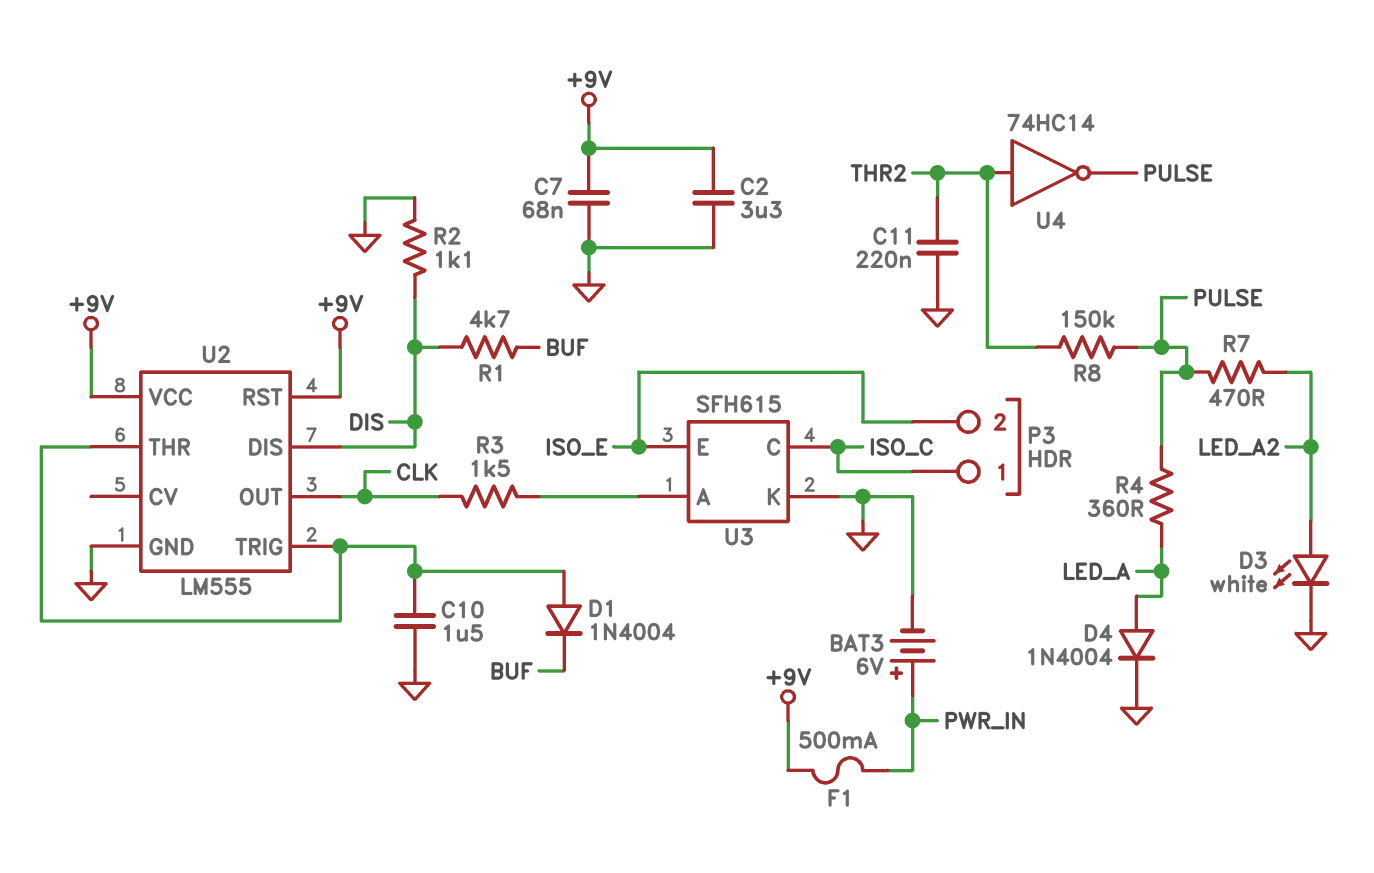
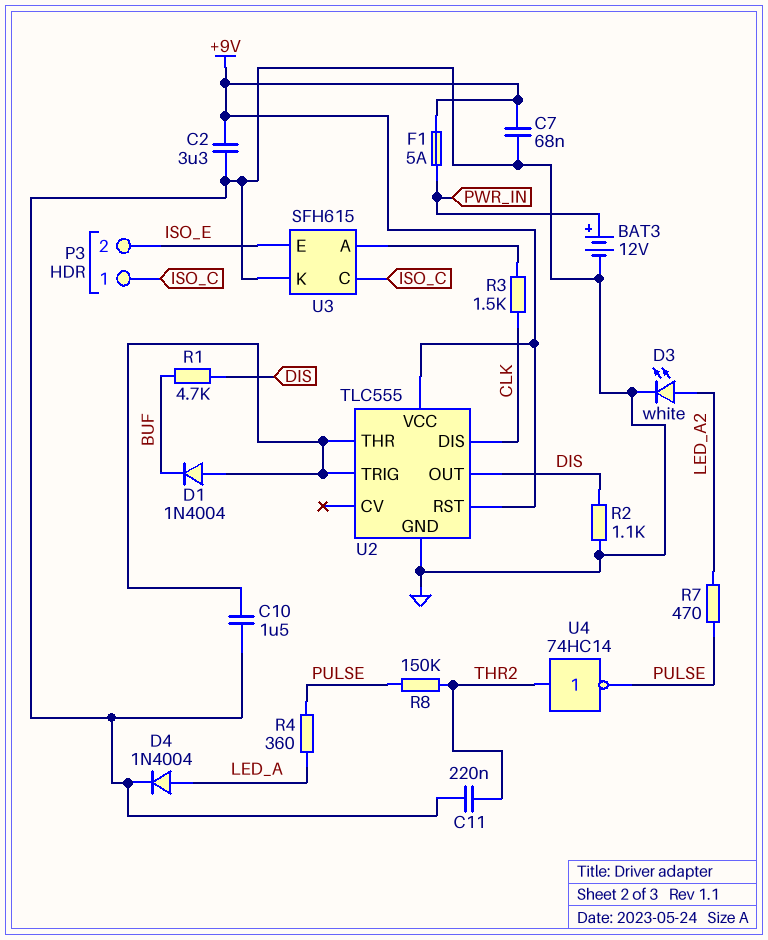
BAT3: 6V (plus PWR_IN, minus GND) -> 12V (plus PWR_IN, minus GND)
F1: 500mA (+9V, PWR_IN) -> 5A (+9V, PWR_IN)
U2: LM555 -> TLC555
U2 pin DIS: DIS -> CLK
U2 pin OUT: CLK -> DIS

